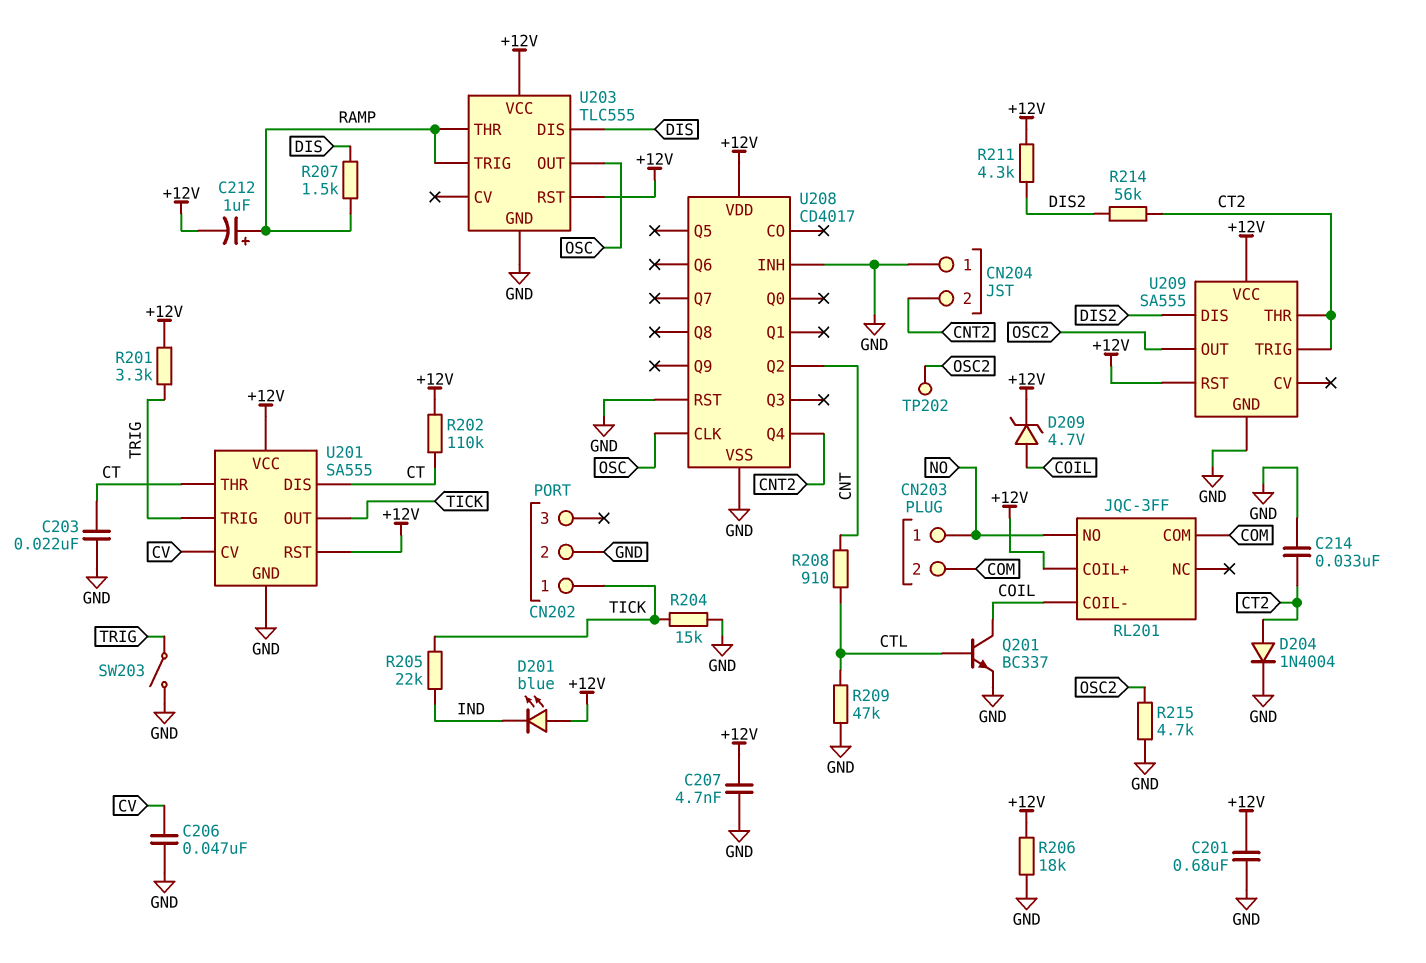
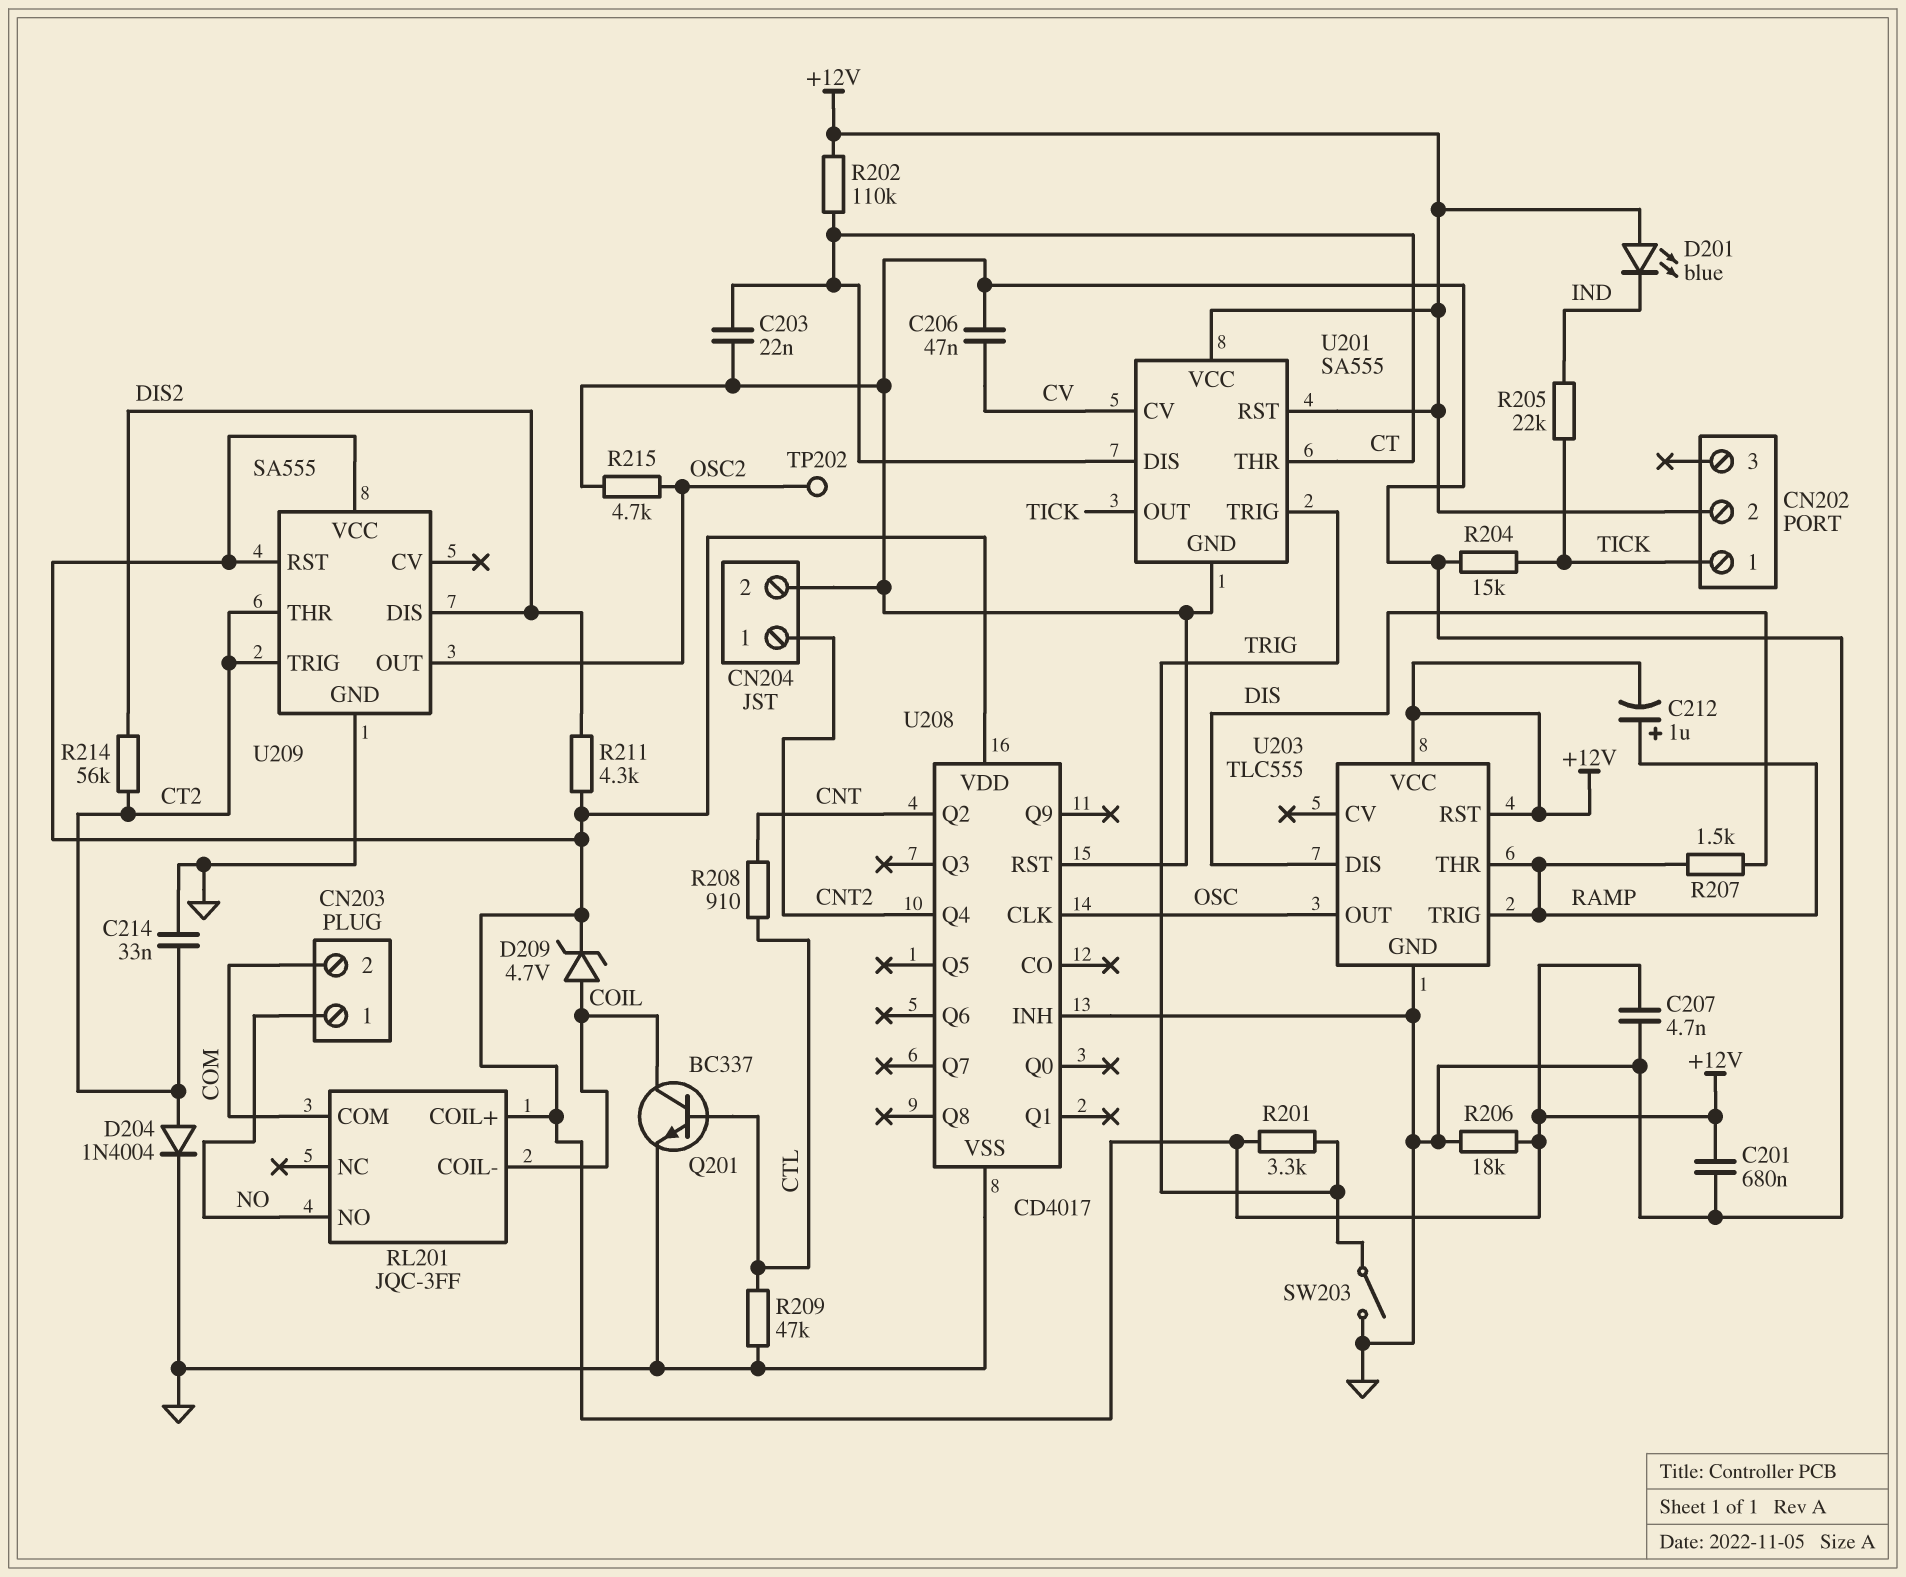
CN202 pin 2: GND -> +12V
CN204 pin 1: GND -> CNT2
CN204 pin 2: CNT2 -> GND

